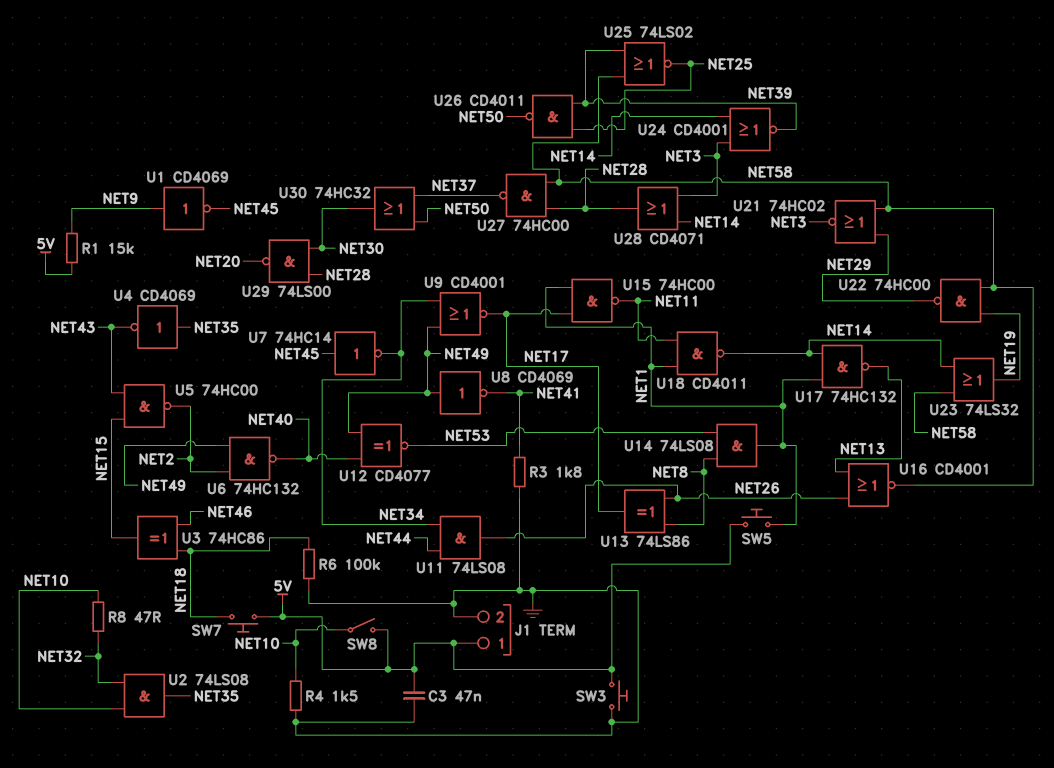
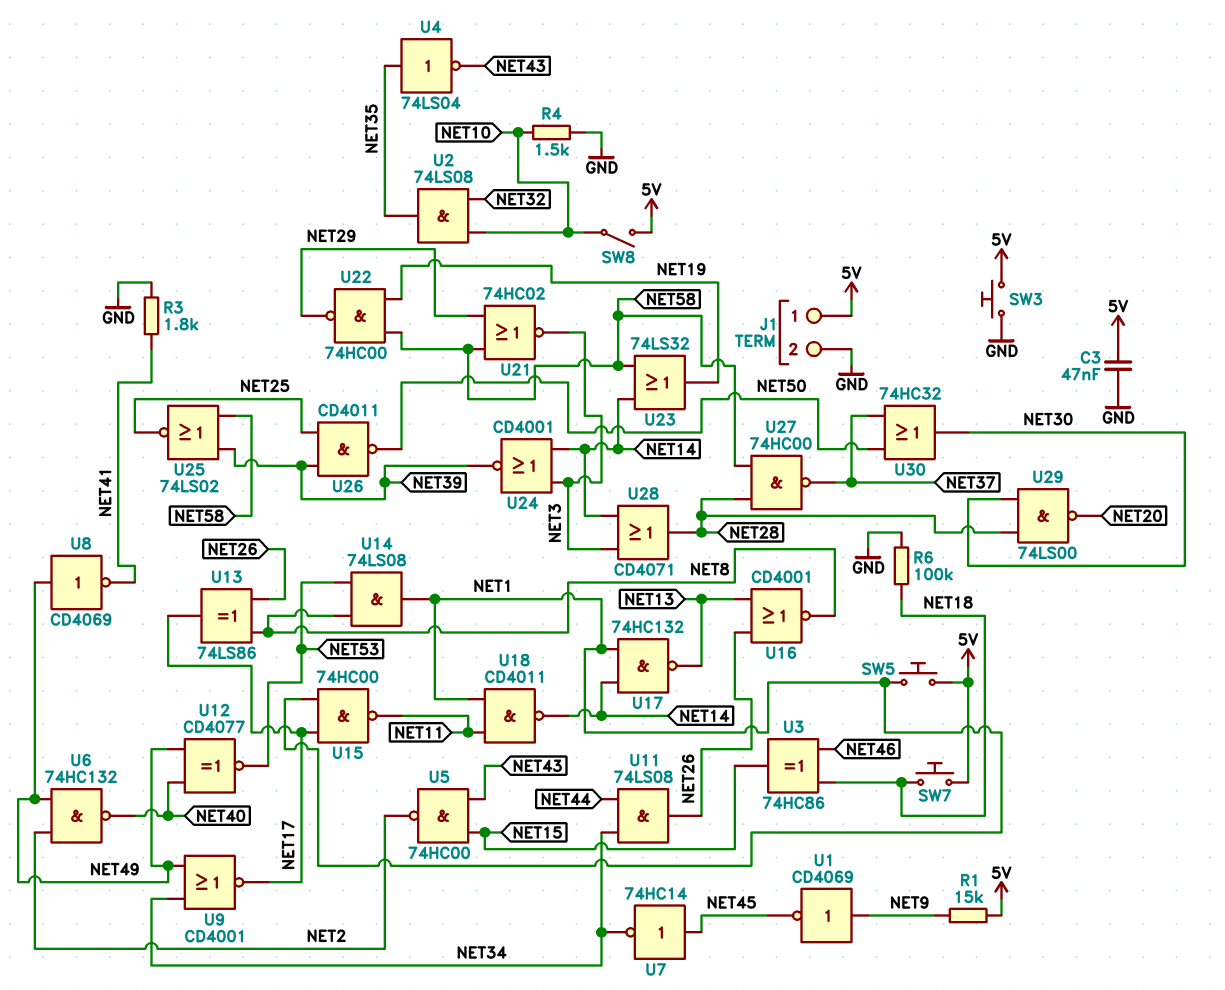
R8: 47 (NET10, NET32) -> none
U4: NOT CD4069 (in NET35, out NET43) -> NOT 74LS04 (in NET35, out NET43)
U16: NOR CD4001 (in NET13, in NET26, out NET58) -> NOR CD4001 (in NET13, in NET26, out NET8)

